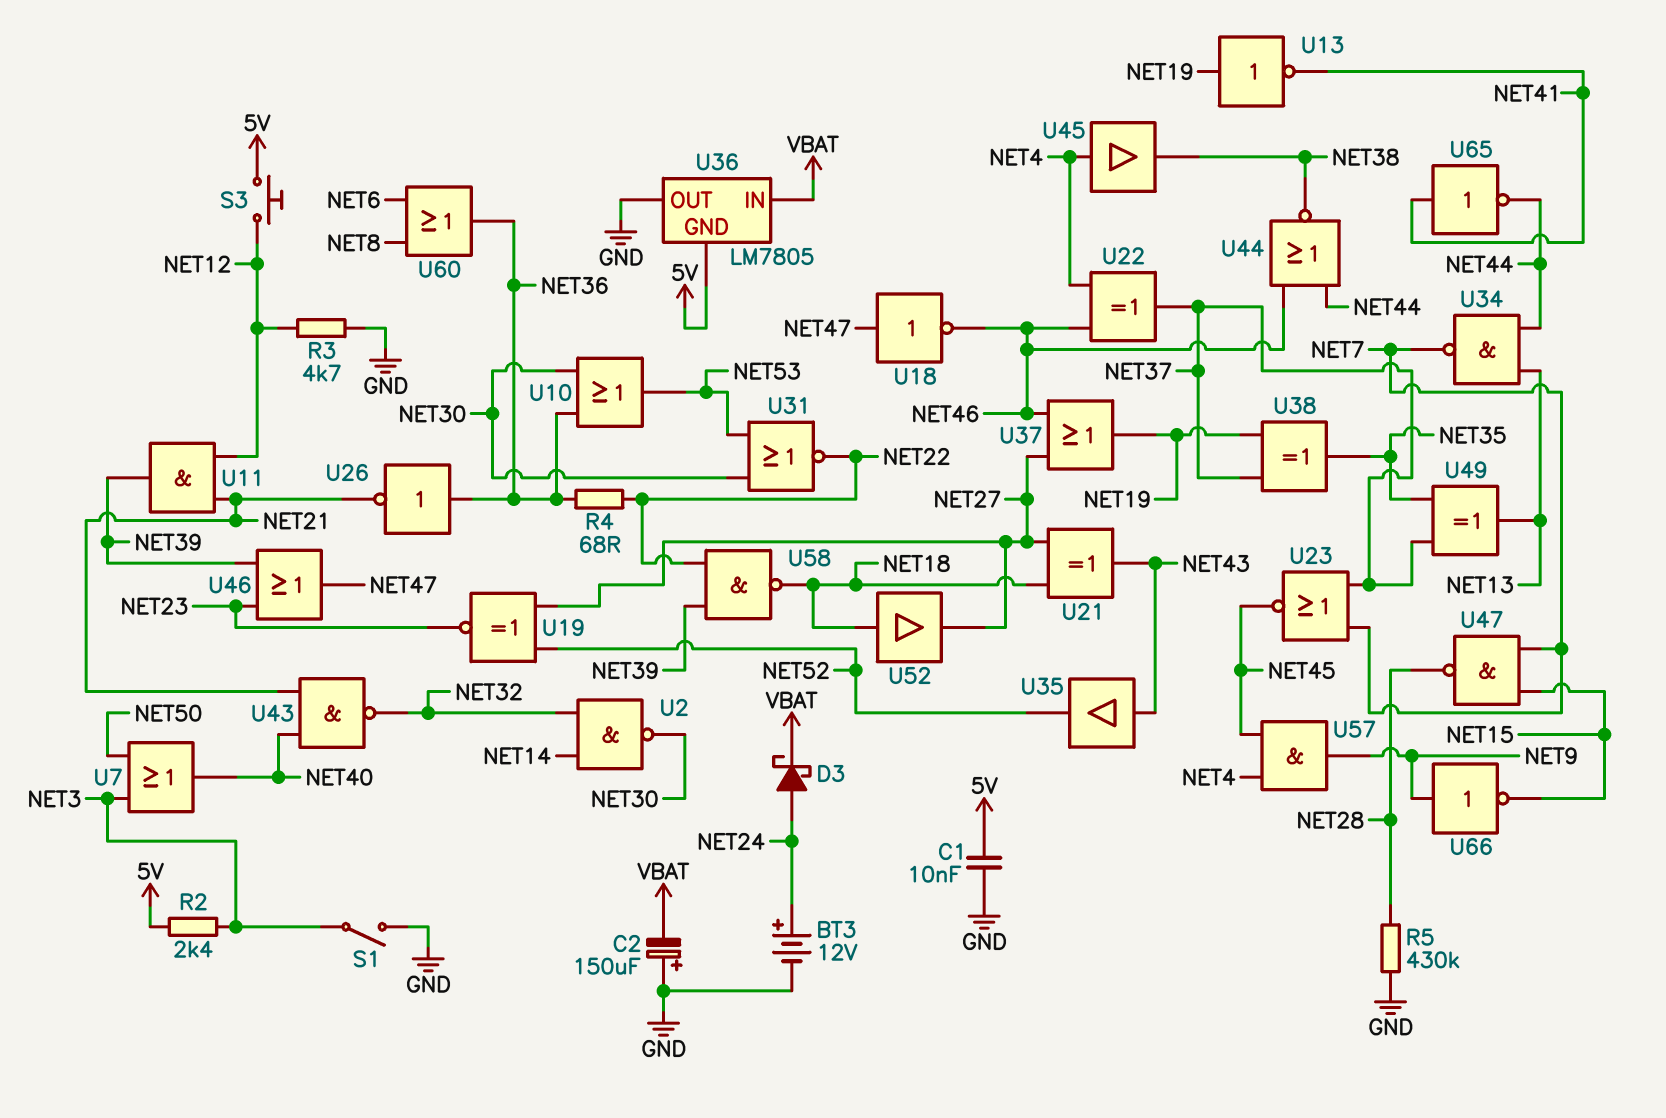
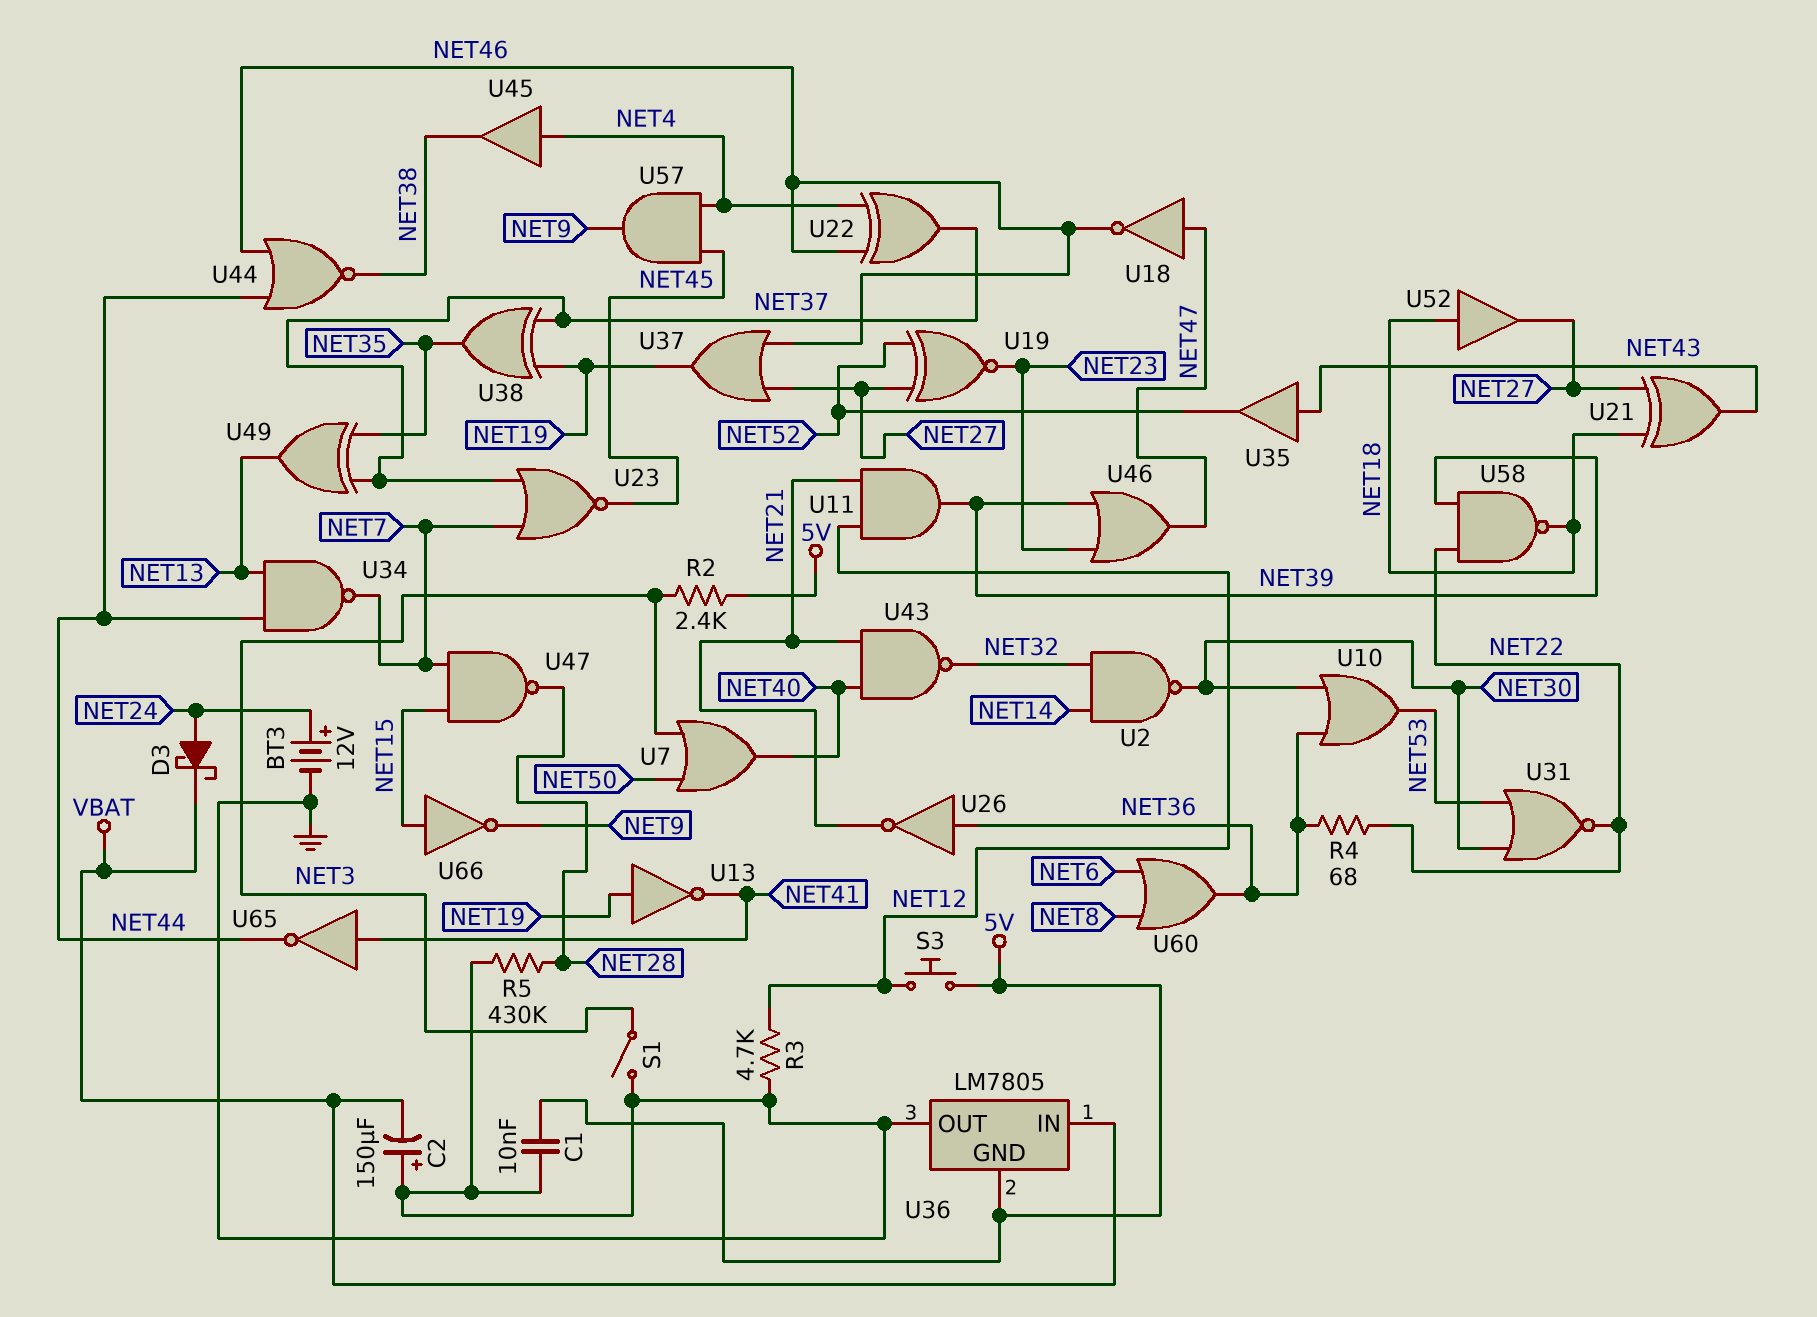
U66: NOT (in NET9, out NET15) -> NOT (in NET15, out NET9)

